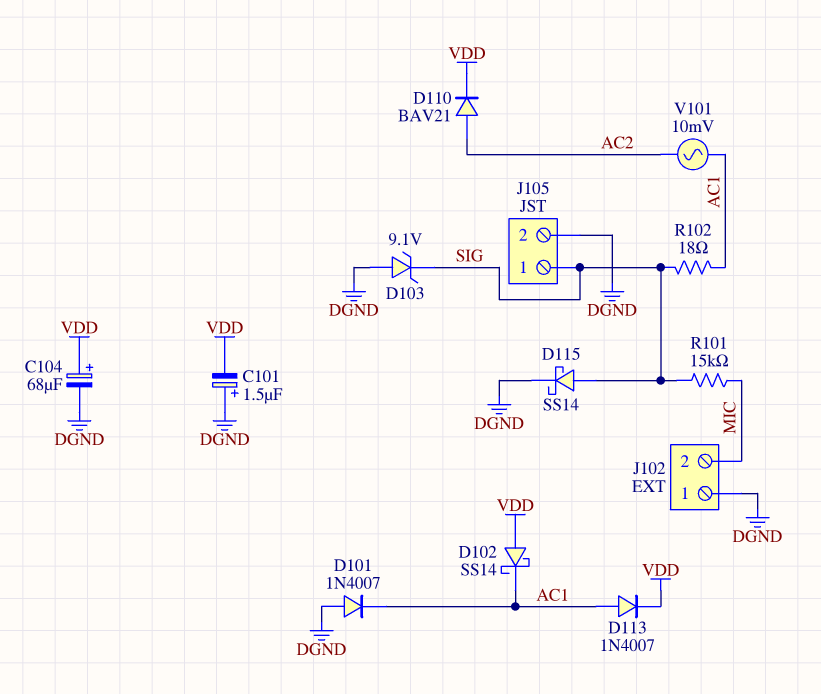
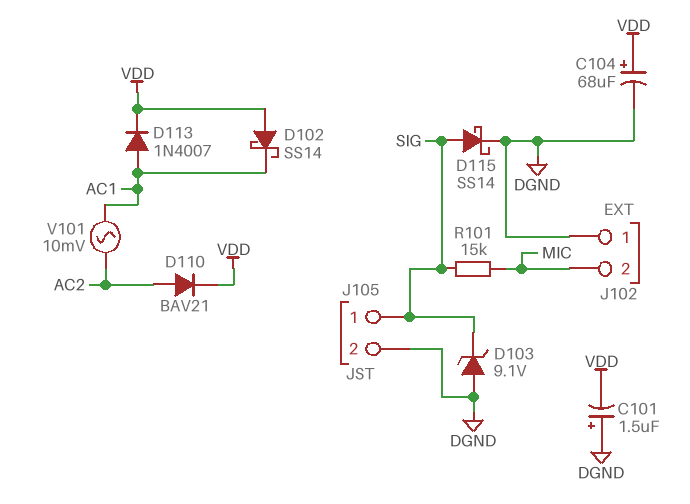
D101: diode 1N4007 (A DGND, K AC1) -> none
R102: 18 (AC1, SIG) -> none

